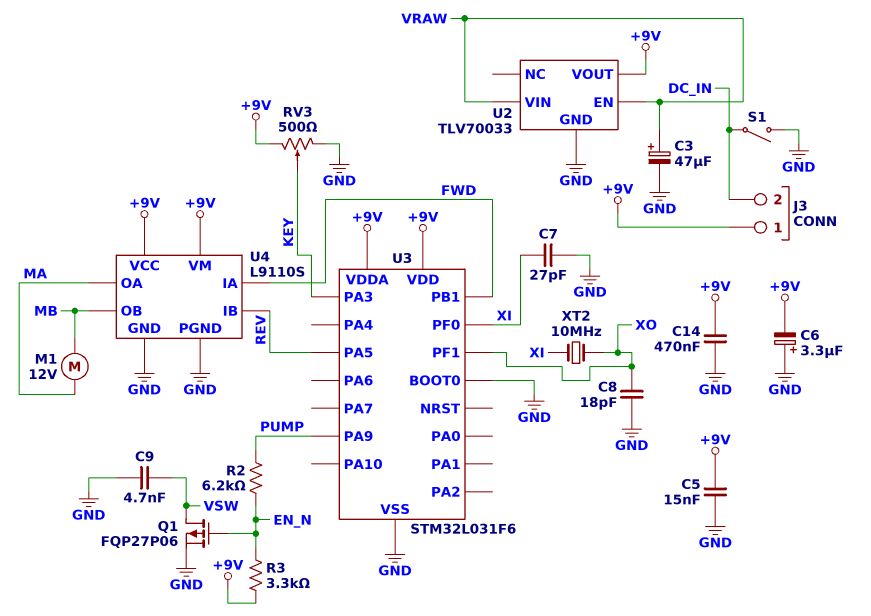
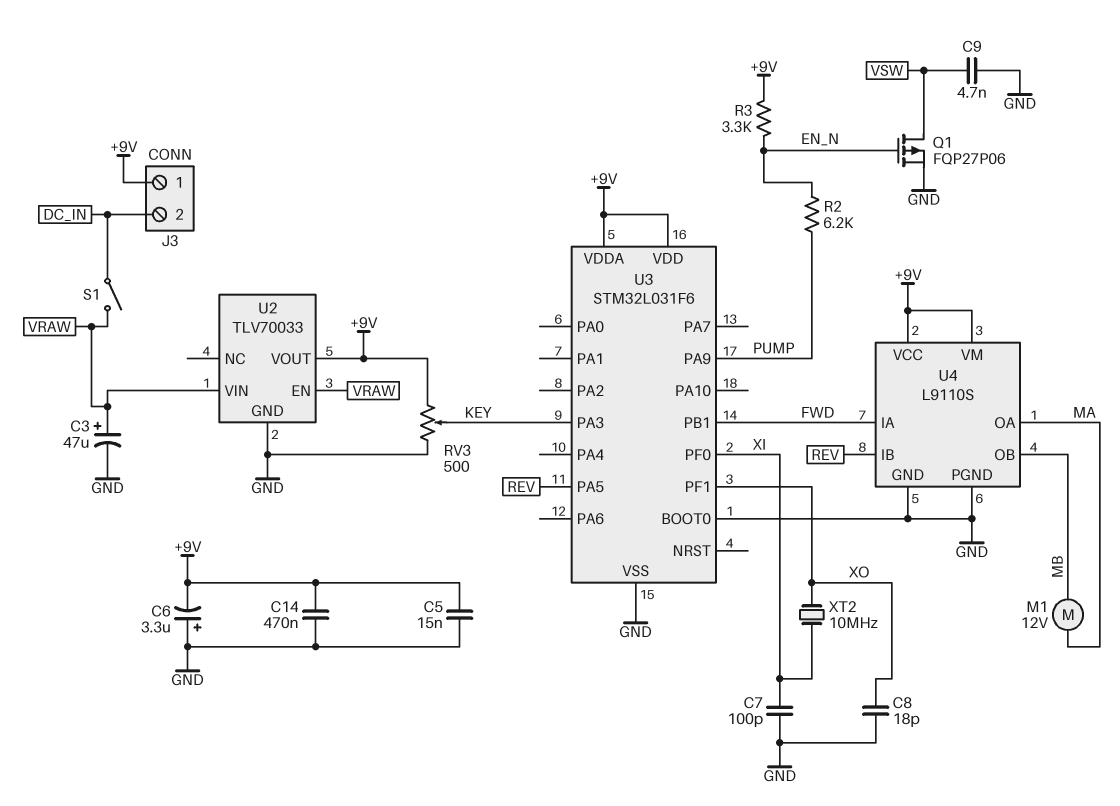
C7: 27pF (GND, XI) -> 100pF (GND, XI)
S1: switch (DC_IN, GND) -> switch (DC_IN, VRAW)

